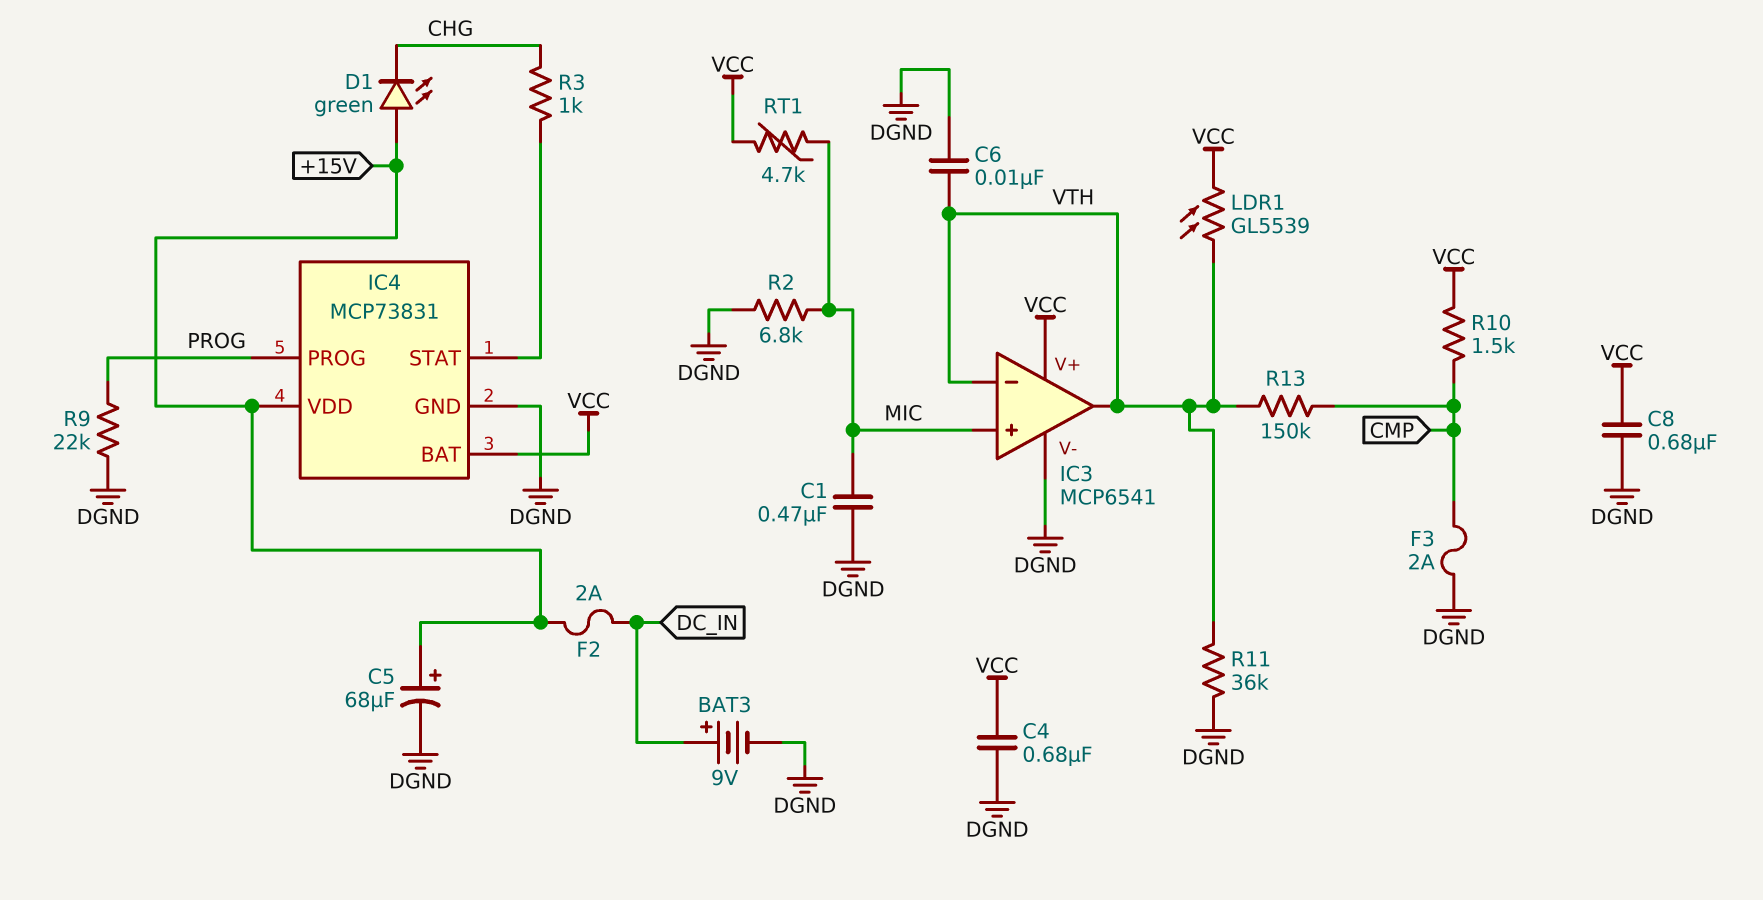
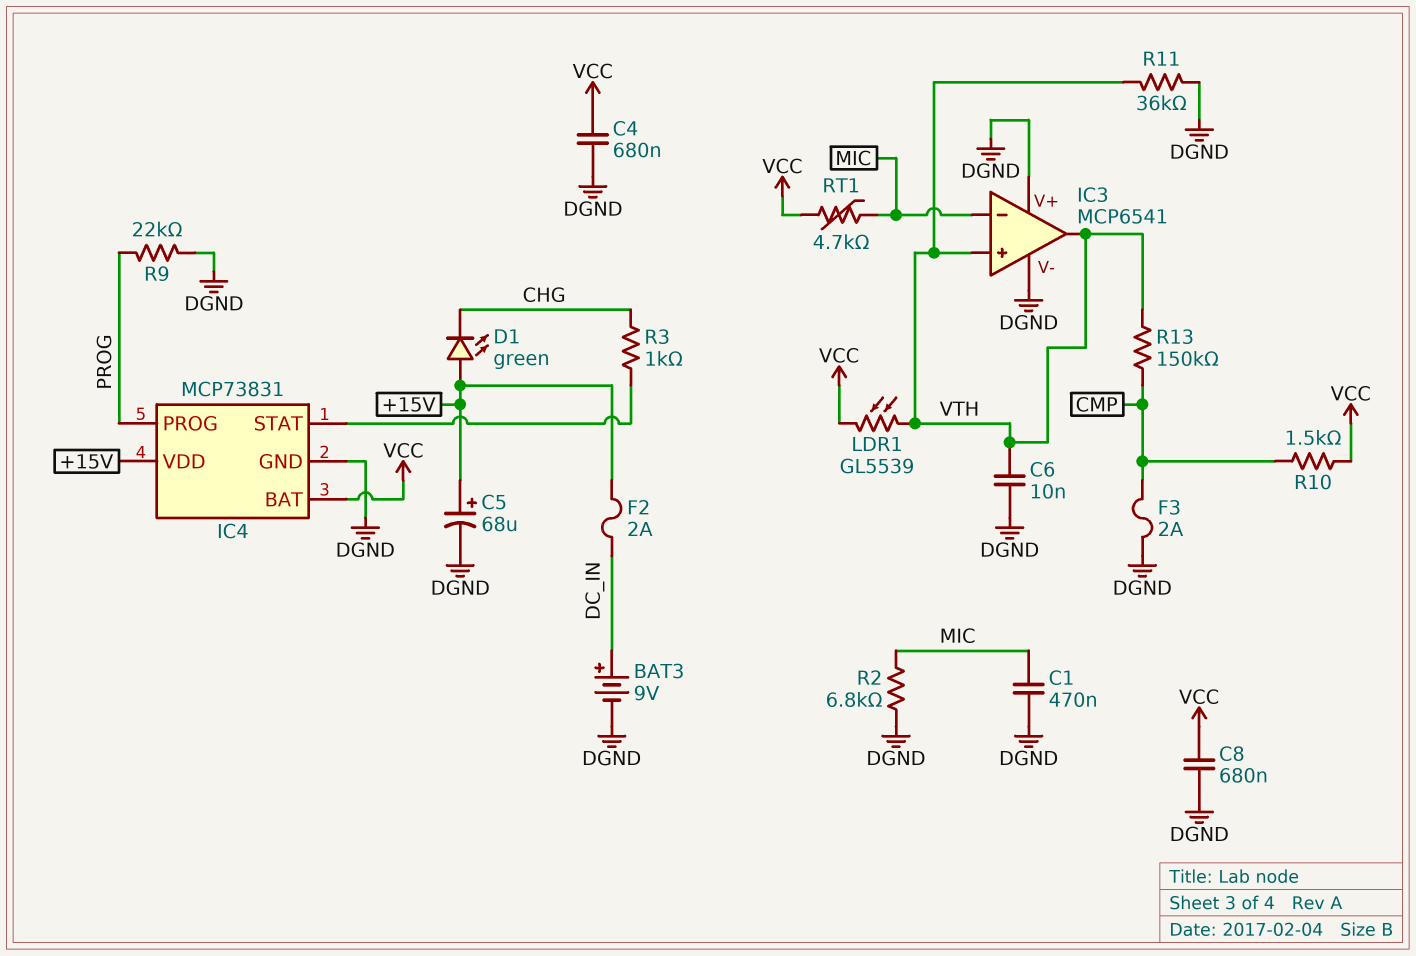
IC3 pin V+: VCC -> DGND
IC3 pin in+: MIC -> VTH
IC3 pin in-: VTH -> MIC

